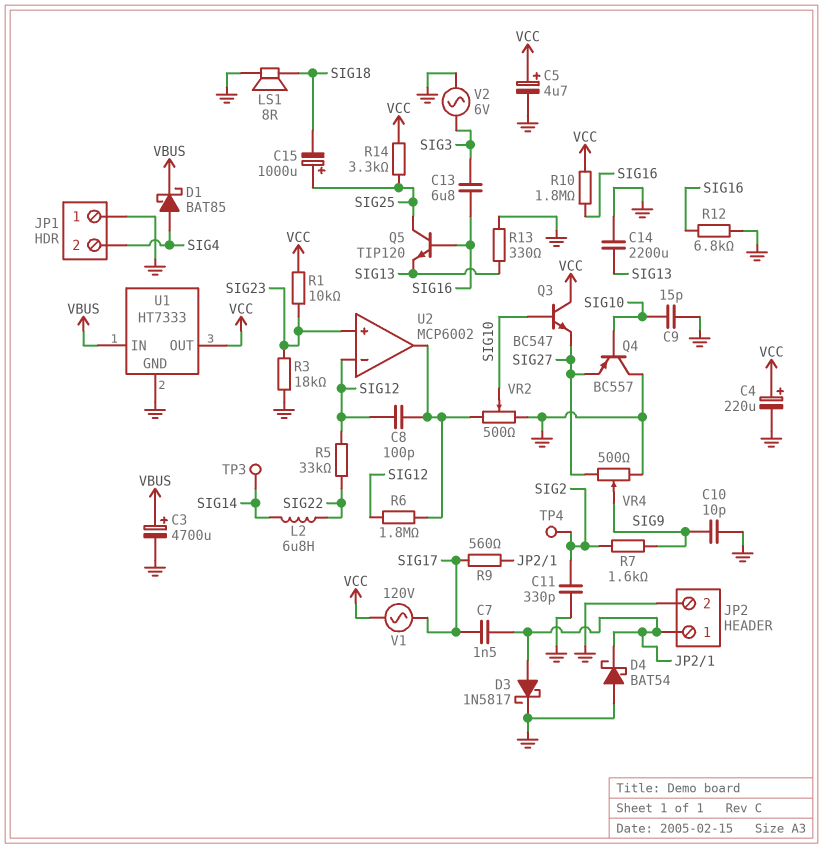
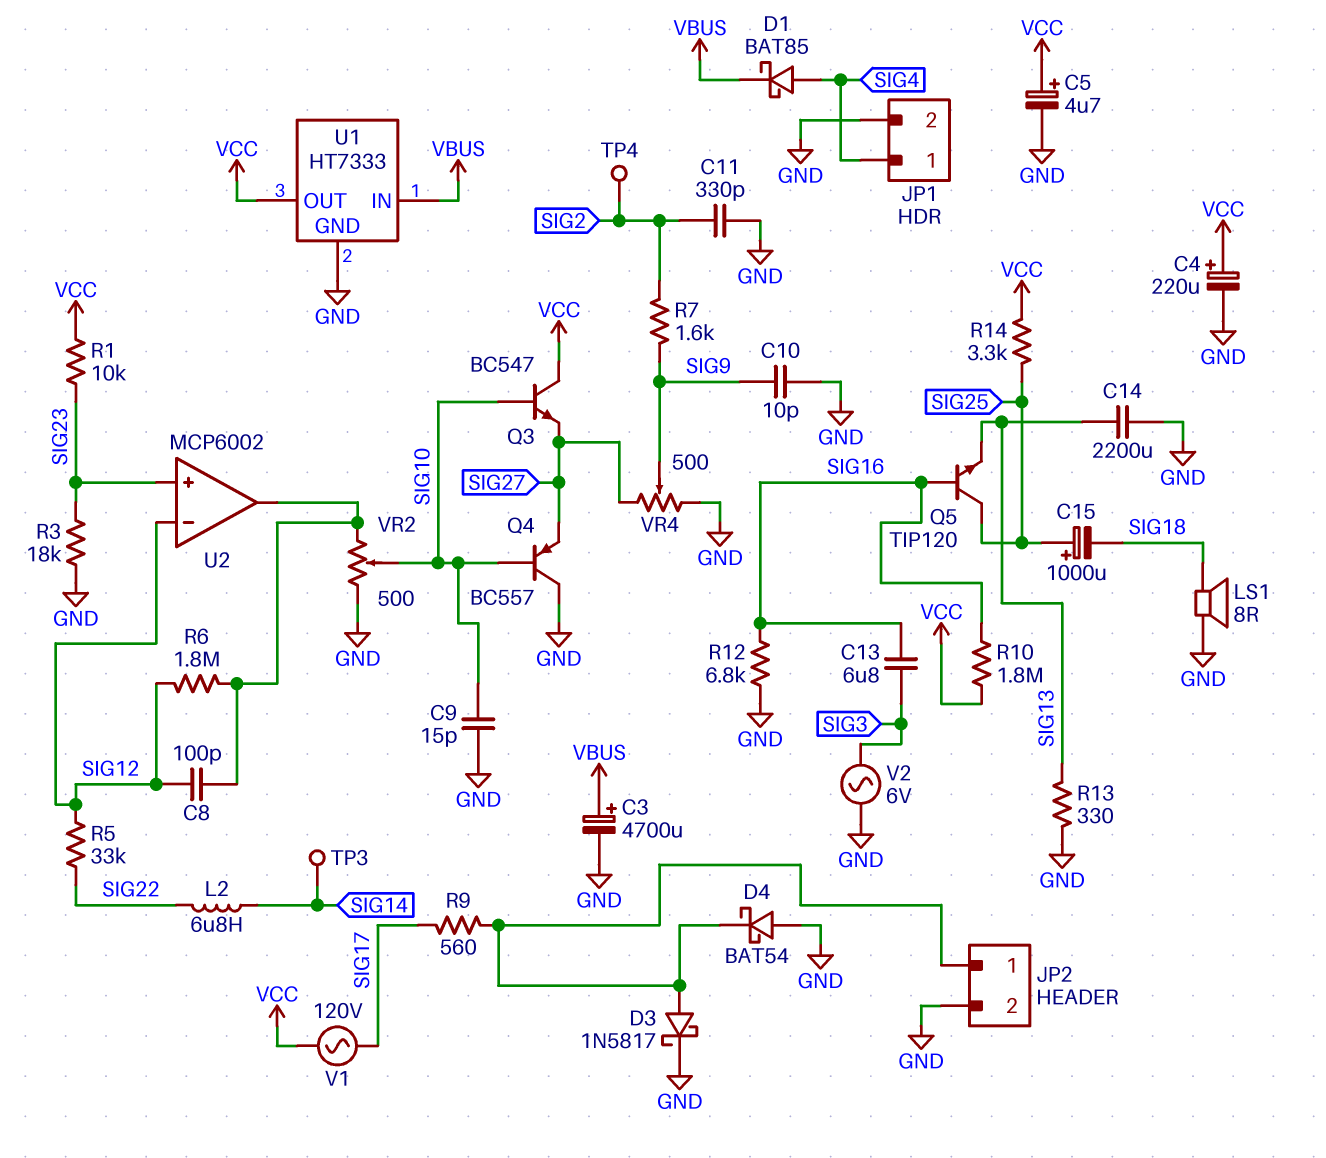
C7: 1.5nF (JP2/1, SIG17) -> none
JP1 pin 1: GND -> SIG4
JP1 pin 2: SIG4 -> GND

